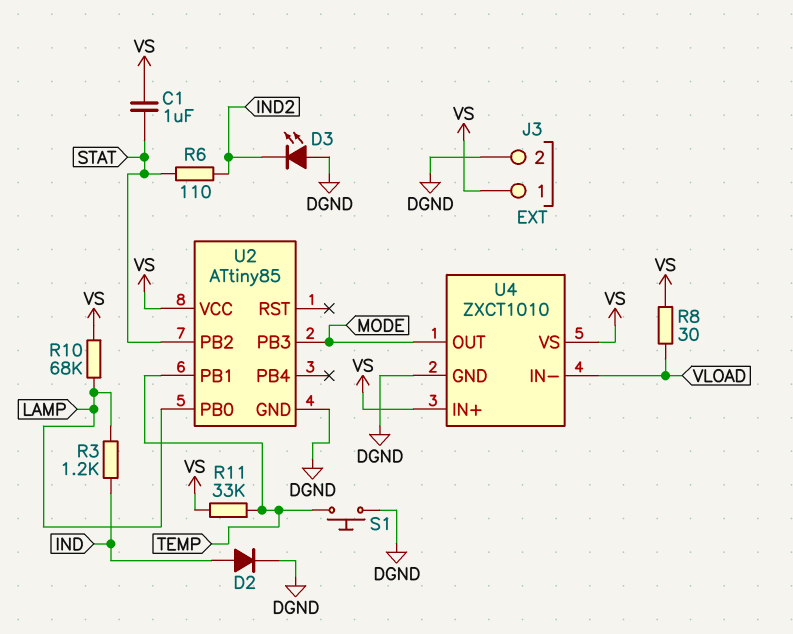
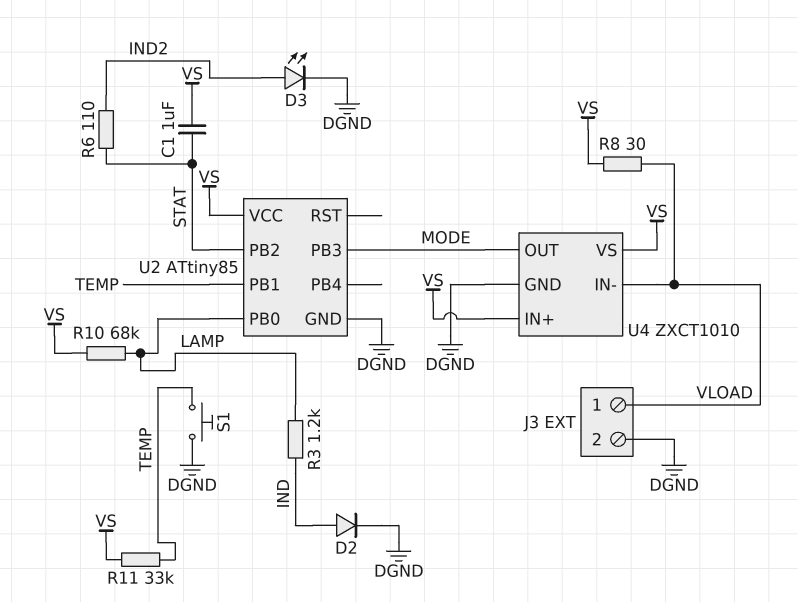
D3: LED (A DGND, K IND2) -> LED (A IND2, K DGND)
J3 pin 1: VS -> VLOAD

